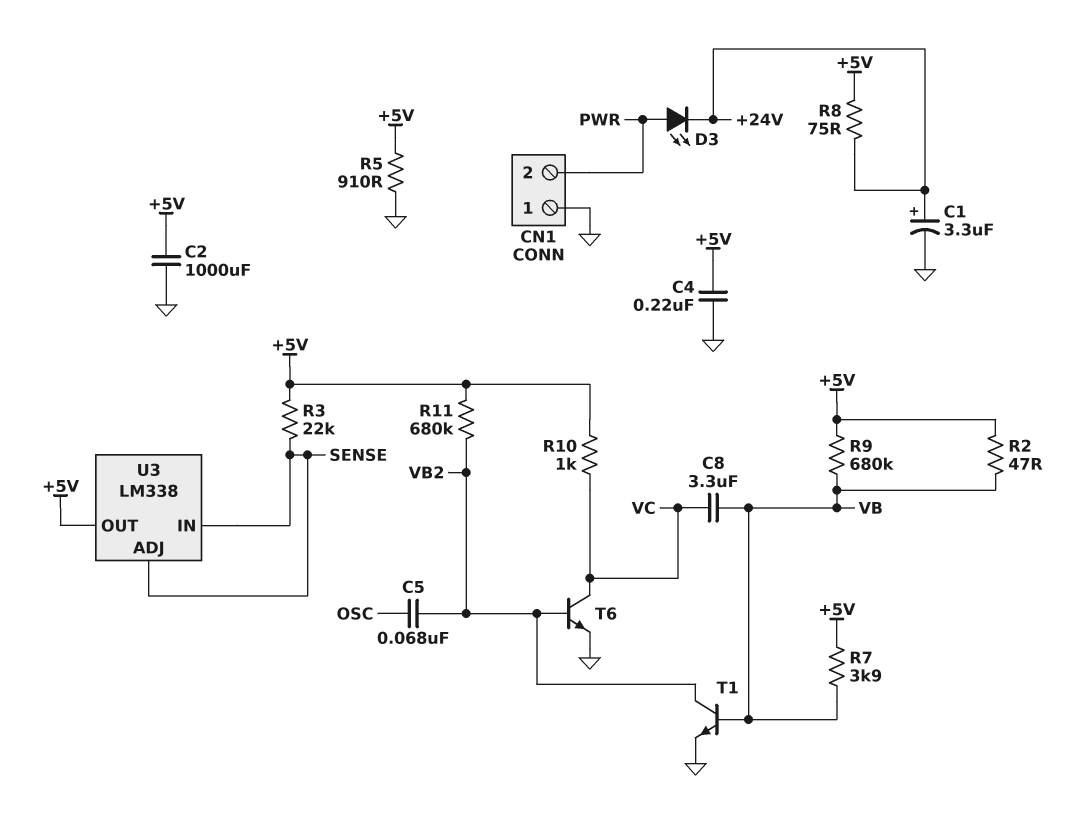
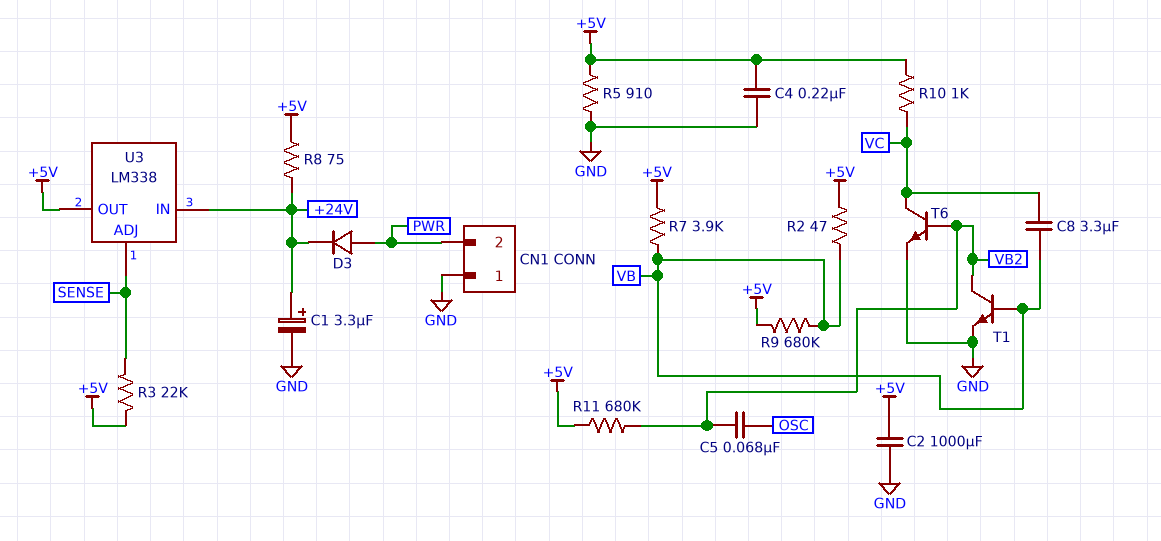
D3: LED (A PWR, K +24V) -> diode (A PWR, K +24V)
U3 pin IN: SENSE -> +24V

